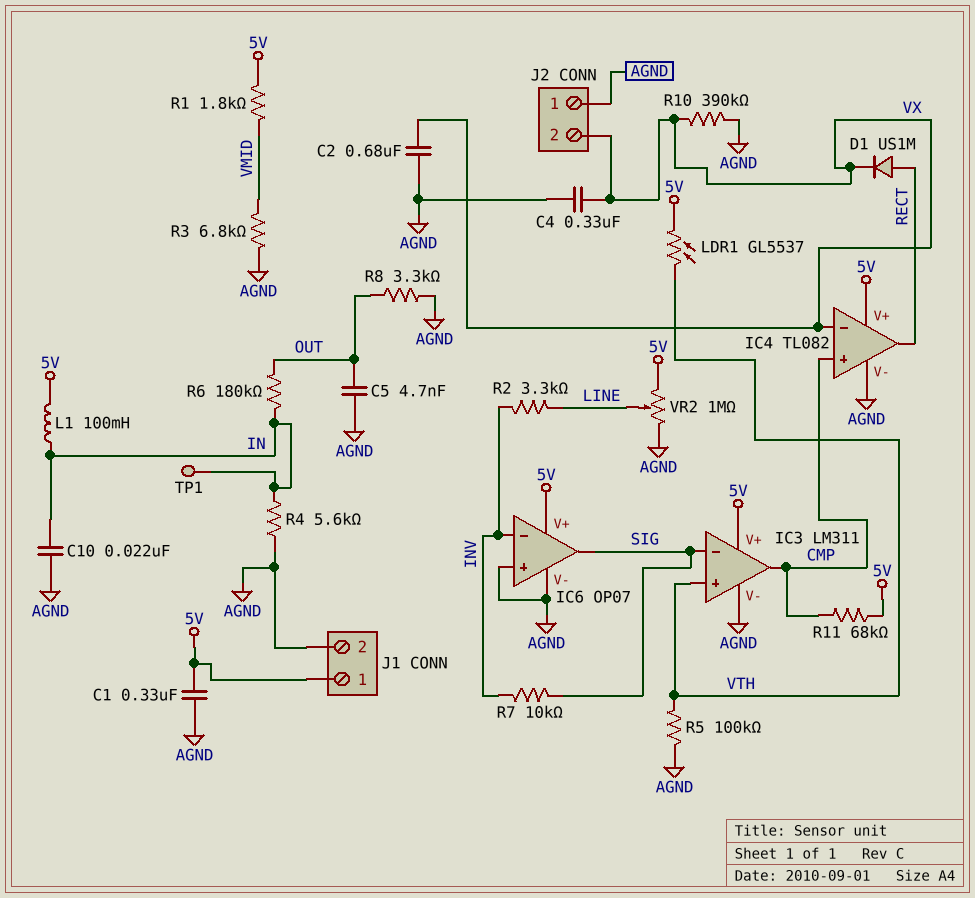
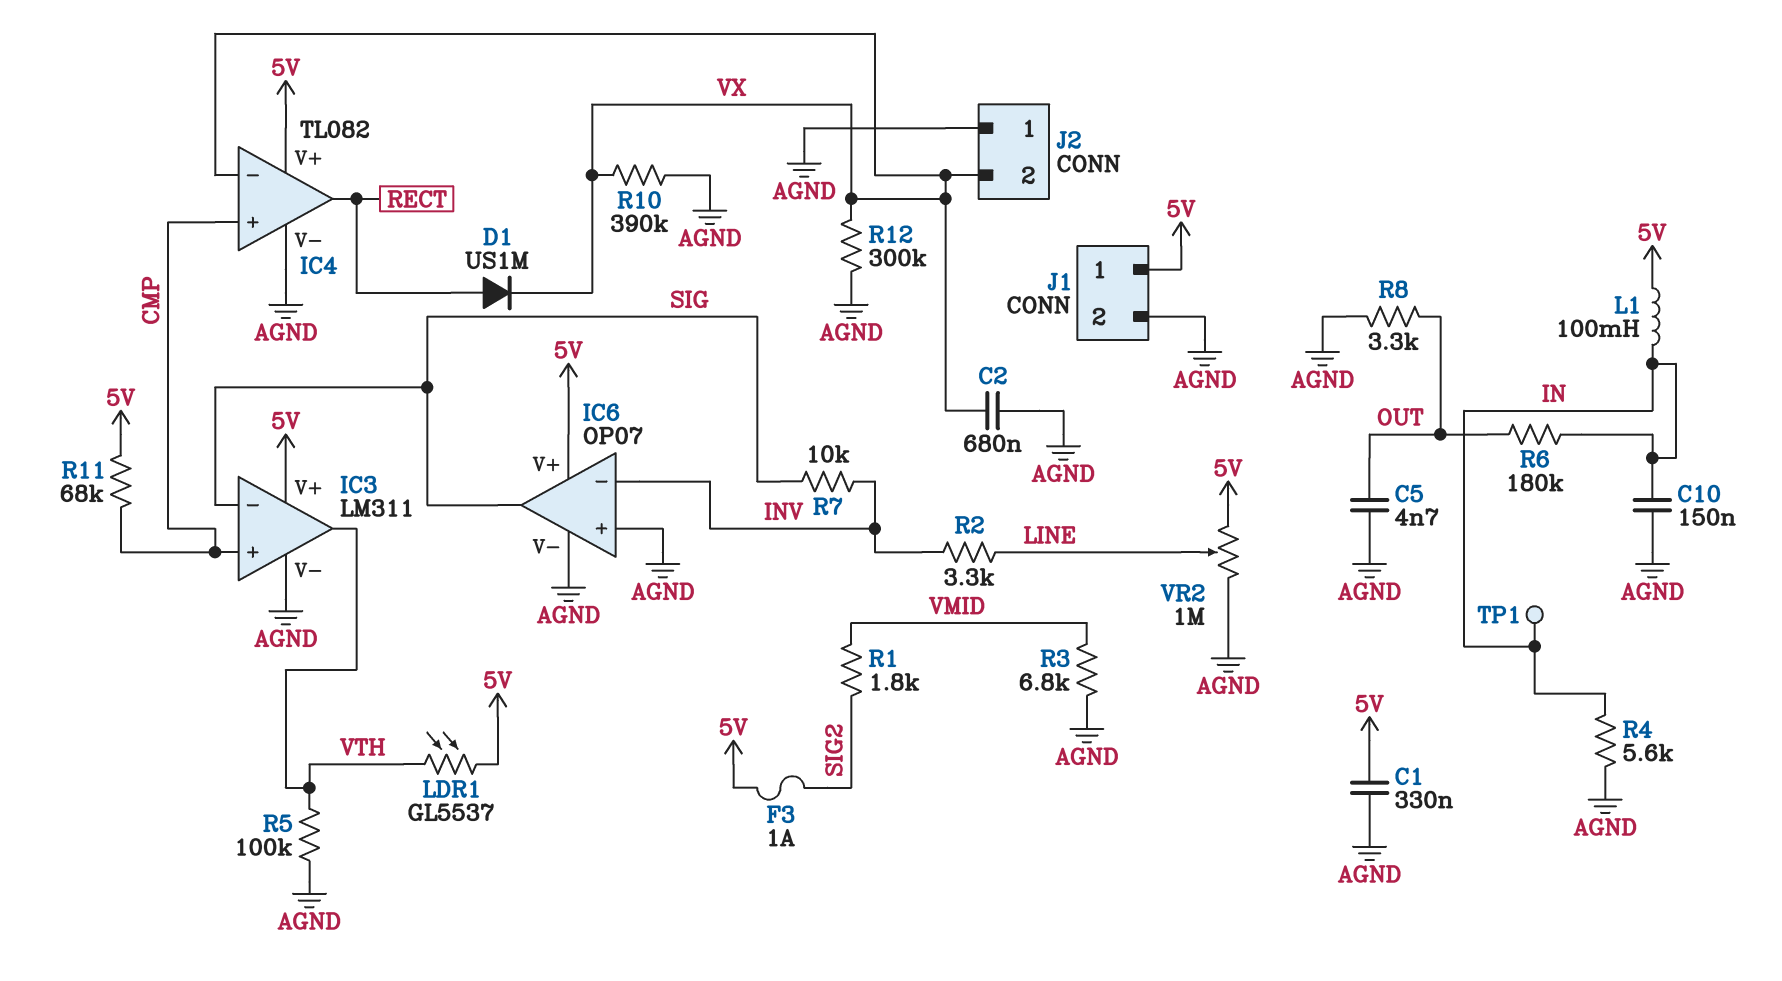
C4: 330nF (AGND, VX) -> none
C10: 22nF (AGND, IN) -> 150nF (AGND, IN)
F3: none -> 1A (5V, SIG2)
IC3 pin in+: VTH -> CMP
IC3 pin out: CMP -> VTH
R1: 1.8k (5V, VMID) -> 1.8k (SIG2, VMID)
R12: none -> 300k (AGND, VX)

